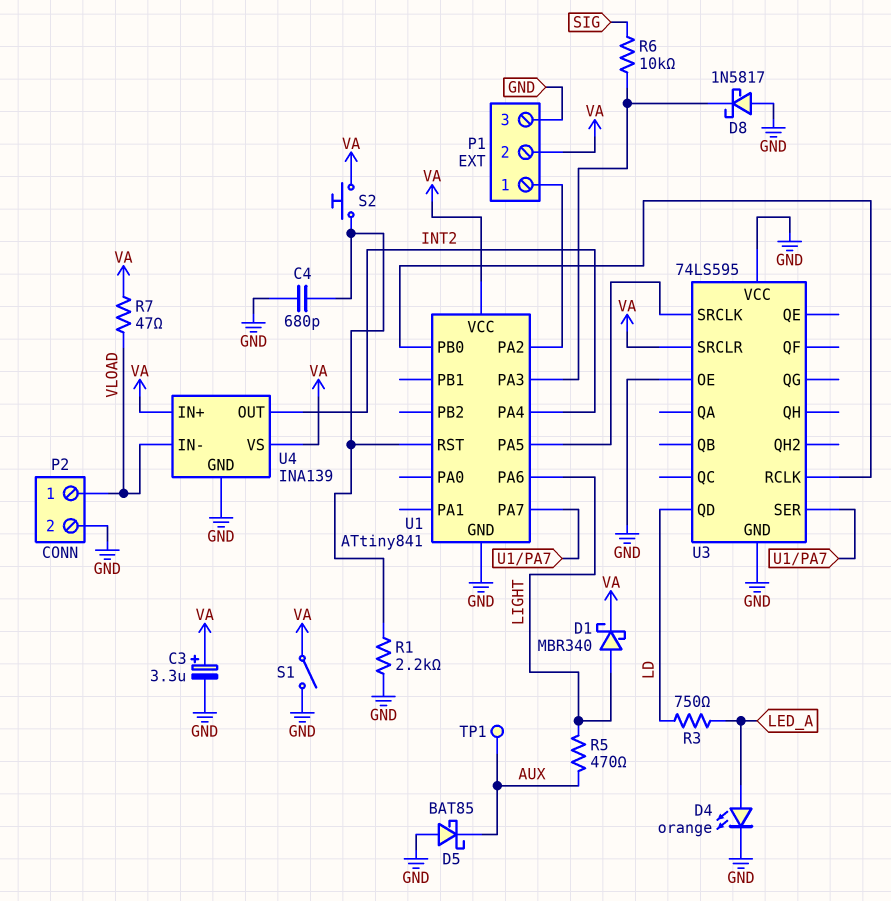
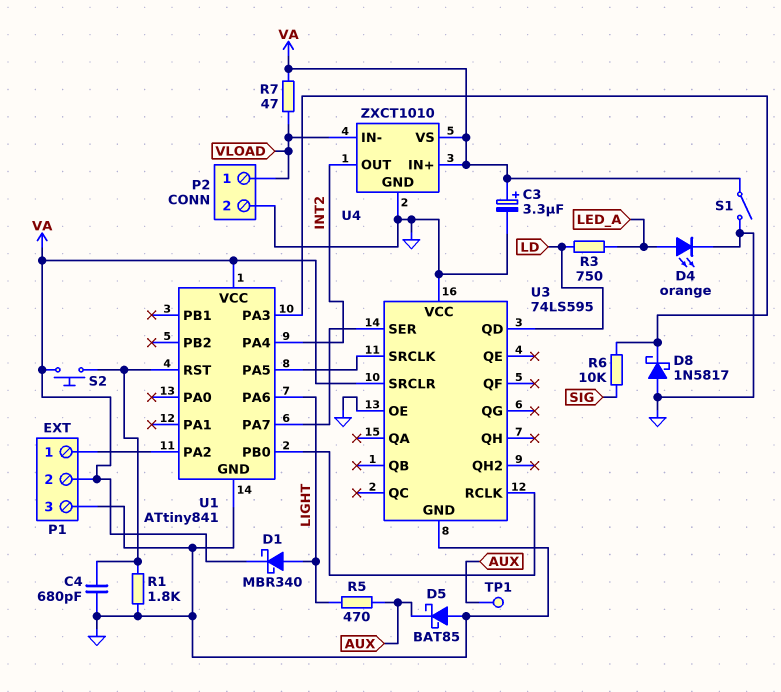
R1: 2.2k (GND, U1/RST) -> 1.8k (GND, U1/RST)
U4: INA139 -> ZXCT1010

